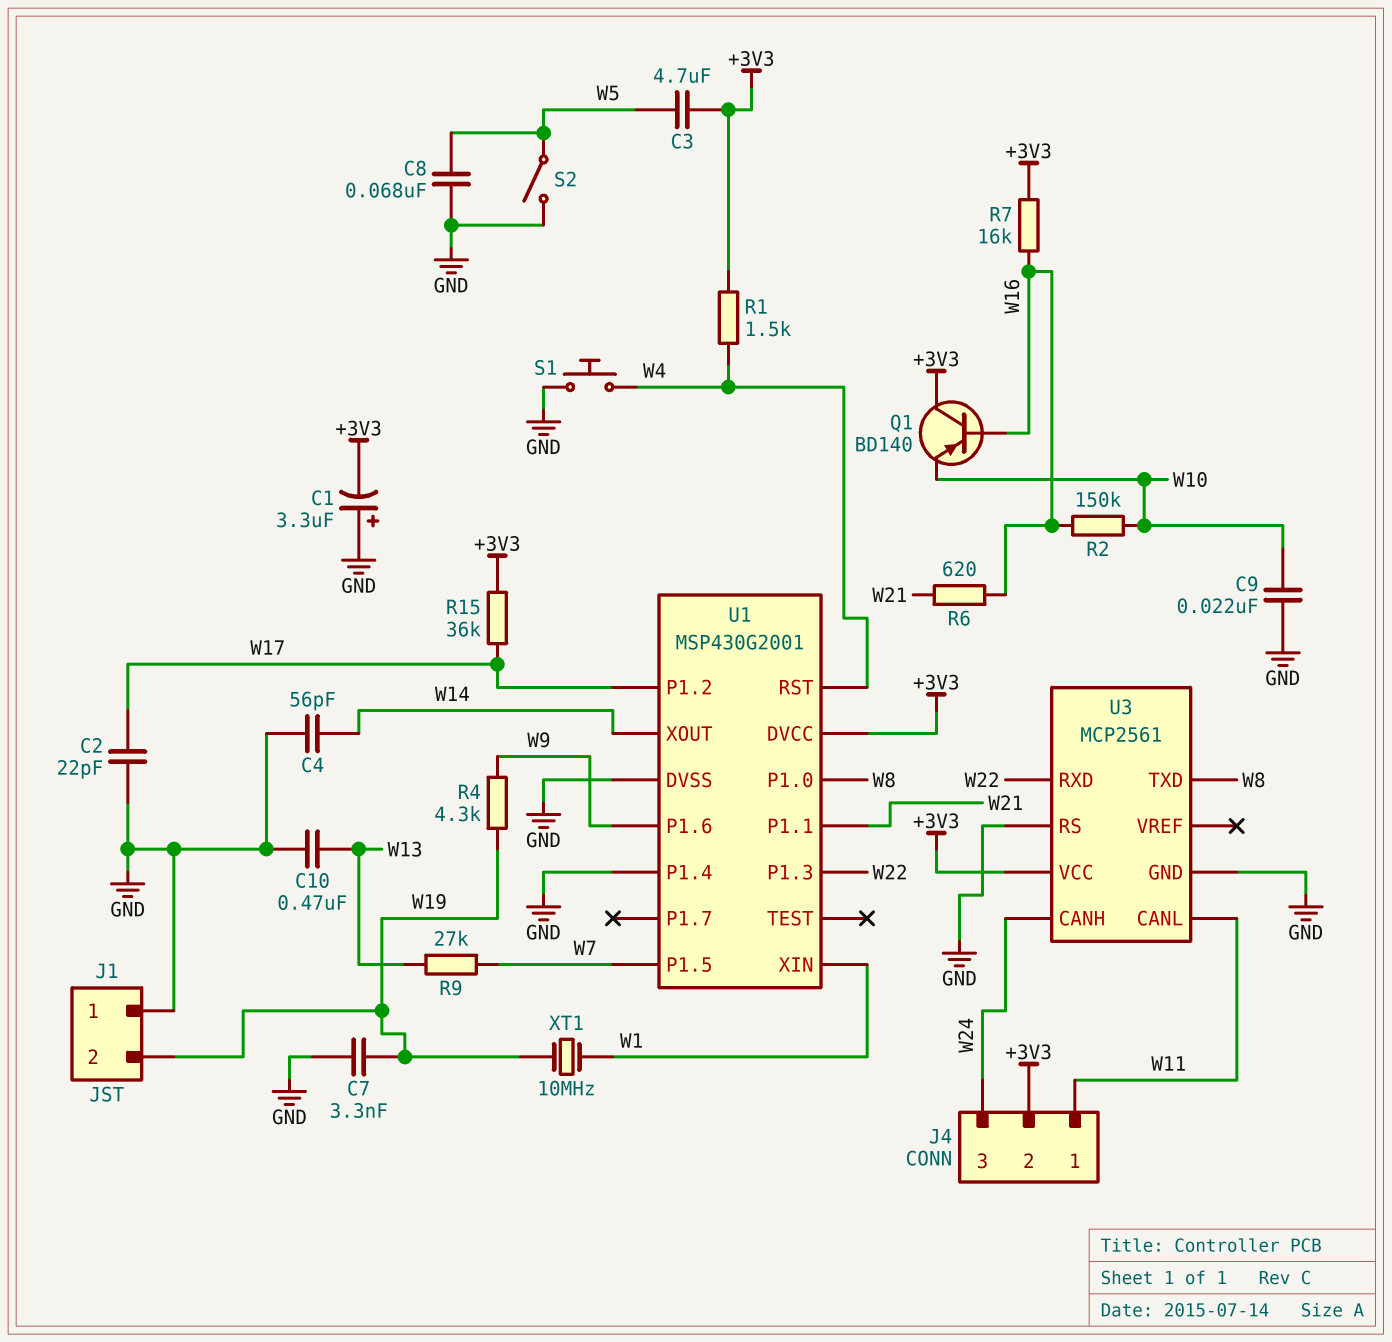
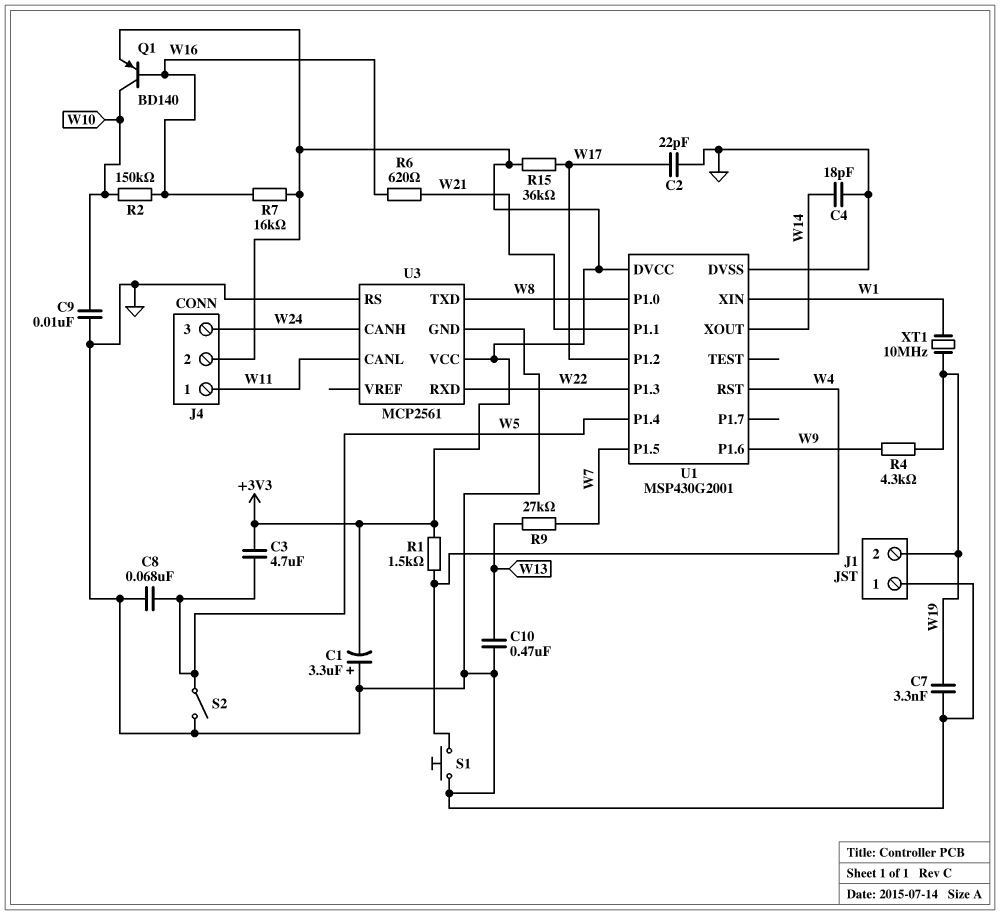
C4: 56pF (GND, W14) -> 18pF (GND, W14)
C9: 22nF (GND, W10) -> 10nF (GND, W10)
Q1: PNP BD140 (B W16, C +3V3, E W10) -> PNP BD140 (B W16, C W10, E +3V3)
U1 pin P1.4: GND -> W5

